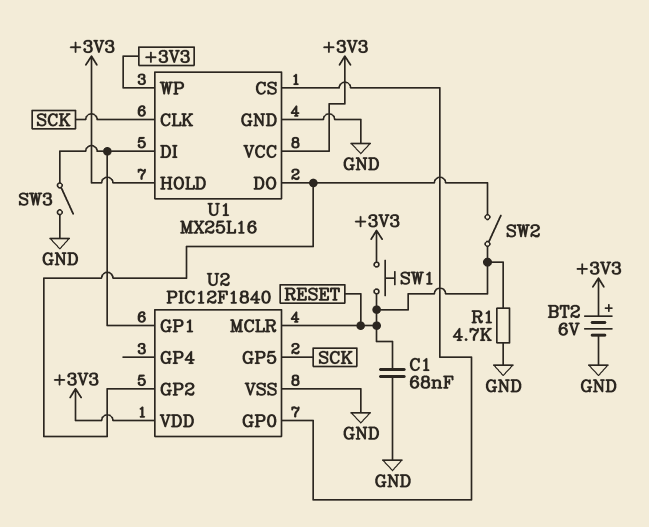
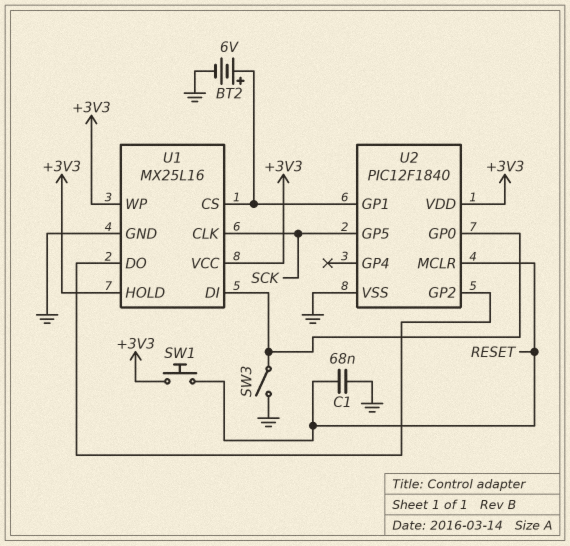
BT2: 6V (plus +3V3, minus GND) -> 6V (plus U1/CS, minus GND)
R1: 4.7k (GND, RESET) -> none
SW2: switch (RESET, U1/DO) -> none
U2 pin GP0: U1/CS -> U1/DI
U2 pin GP1: U1/DI -> U1/CS

